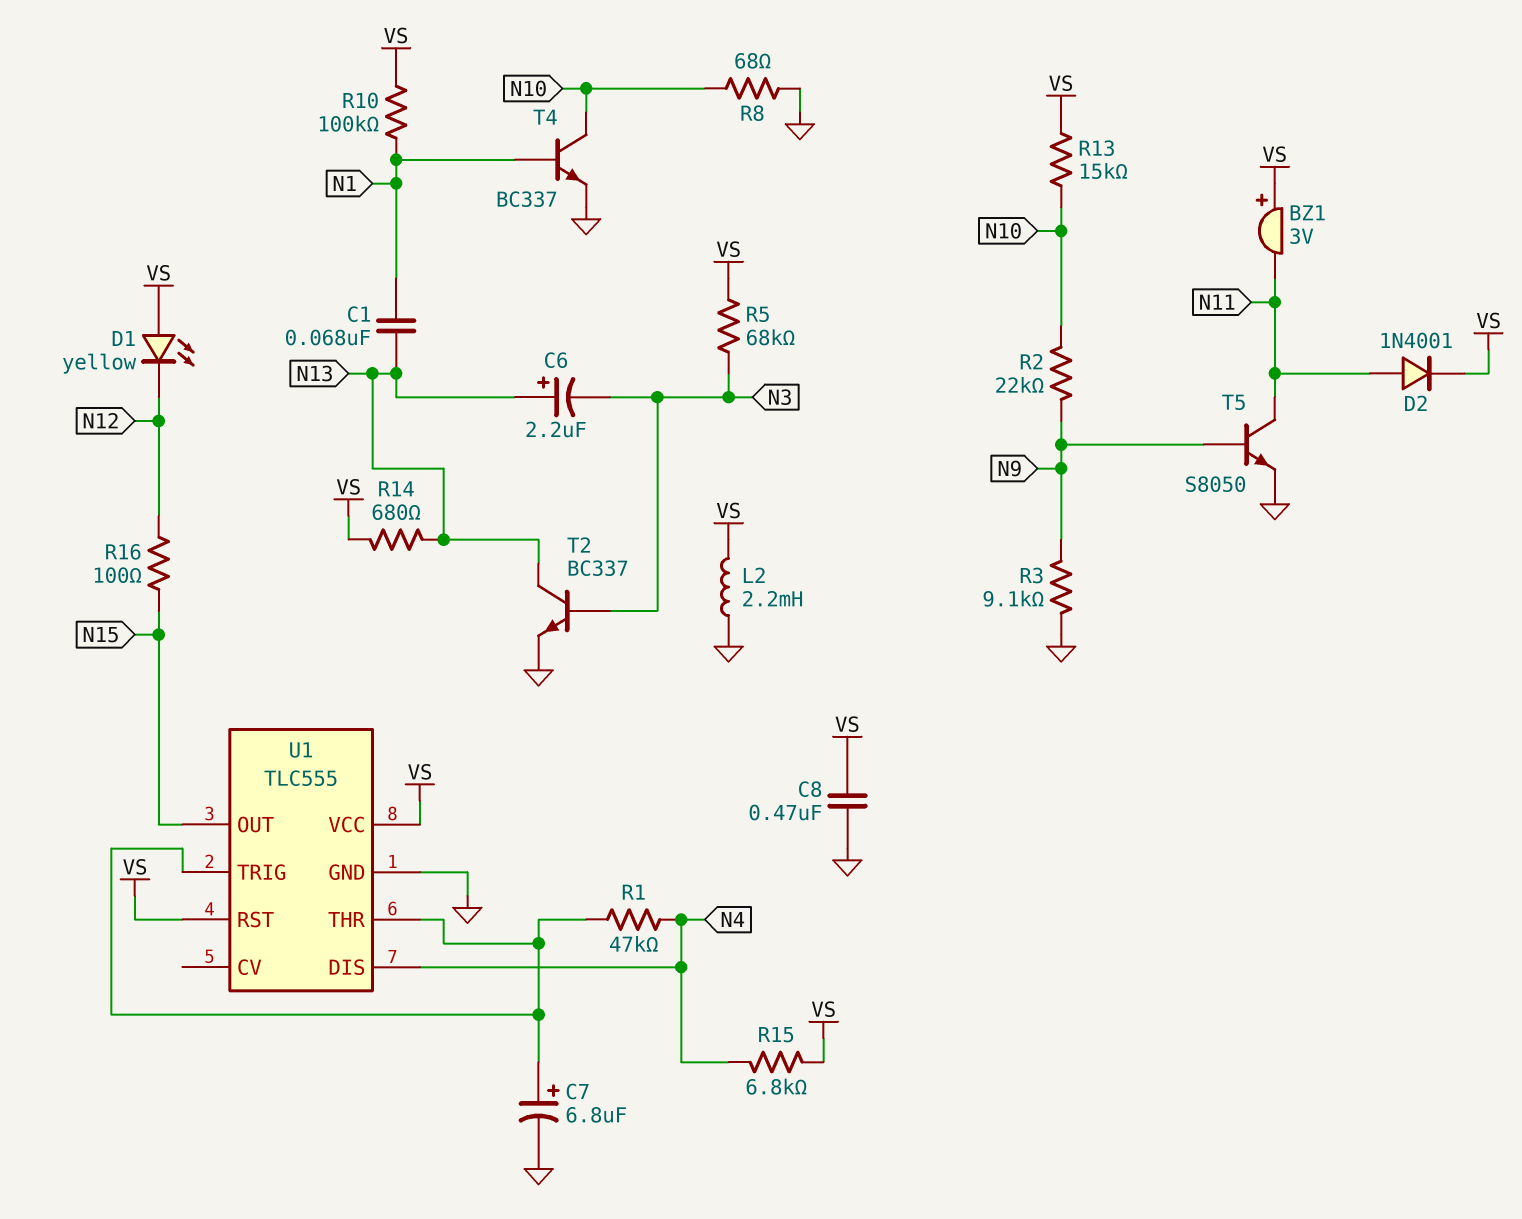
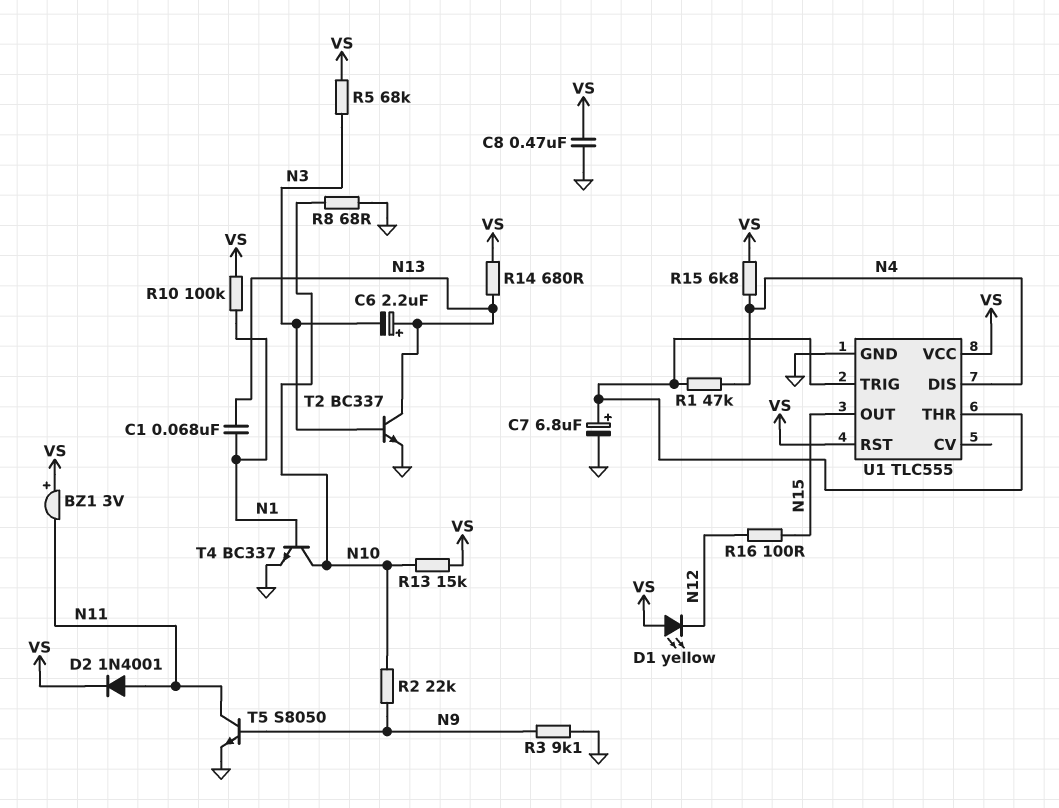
L2: 2.2mH (GND, VS) -> none

